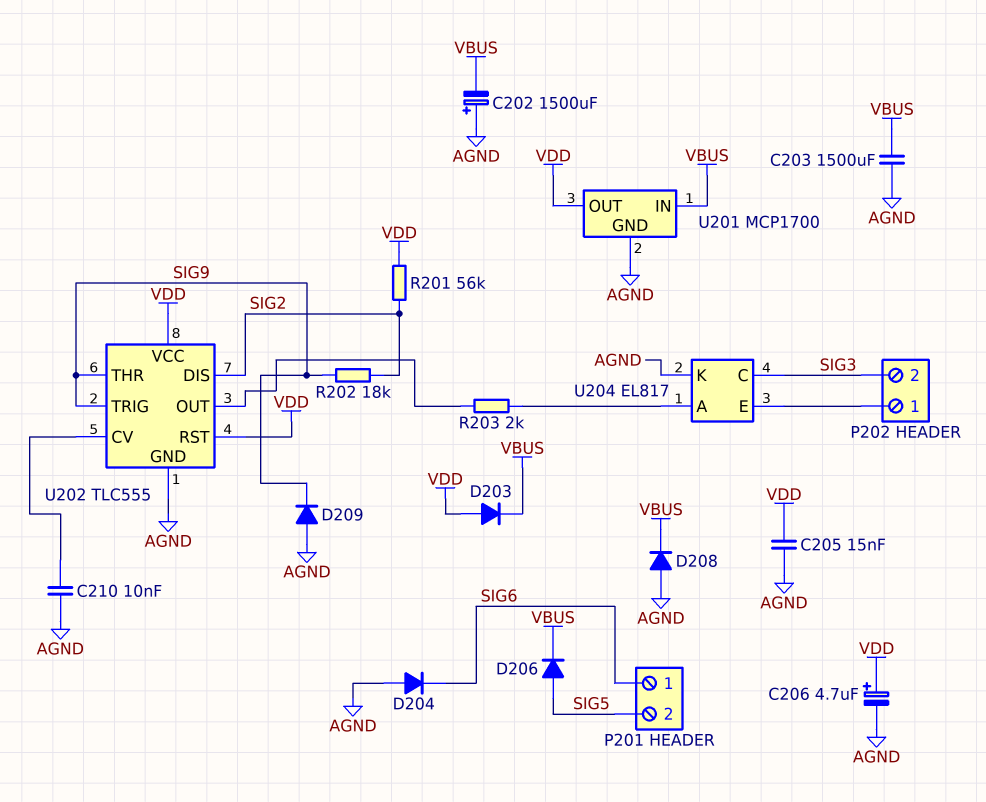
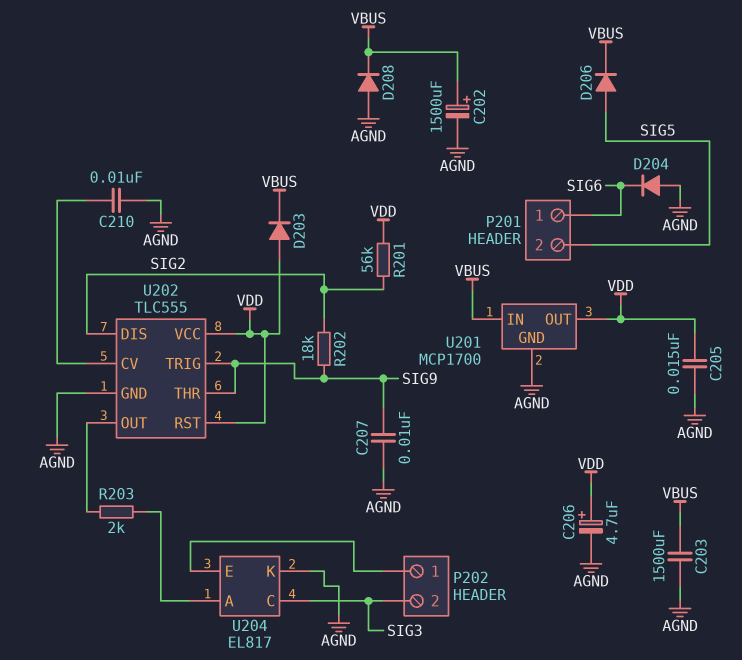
C202: 1500uF (plus AGND, minus VBUS) -> 1500uF (plus VBUS, minus AGND)
C207: none -> 10nF (AGND, SIG9)
D209: diode (A AGND, K SIG9) -> none

